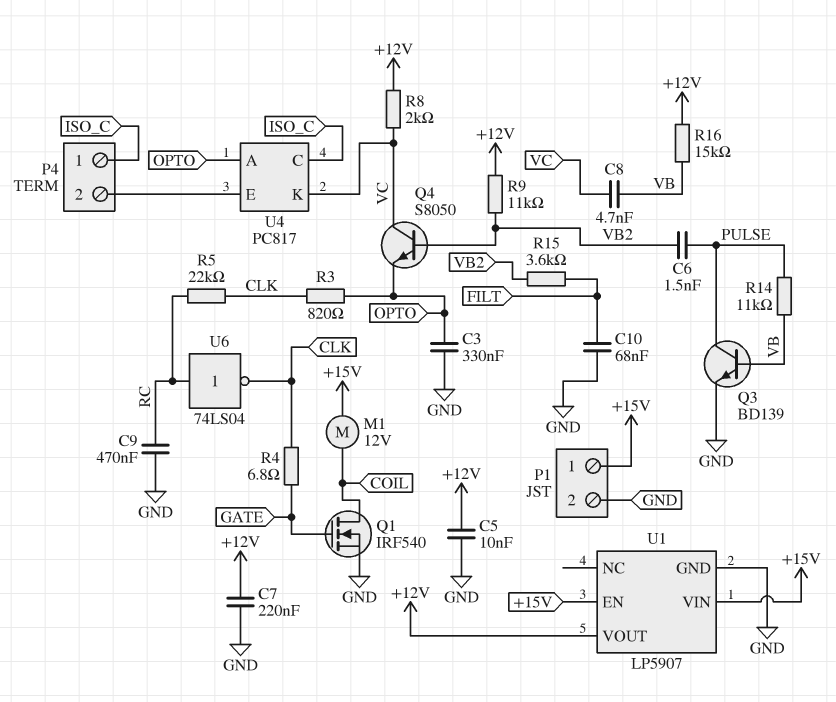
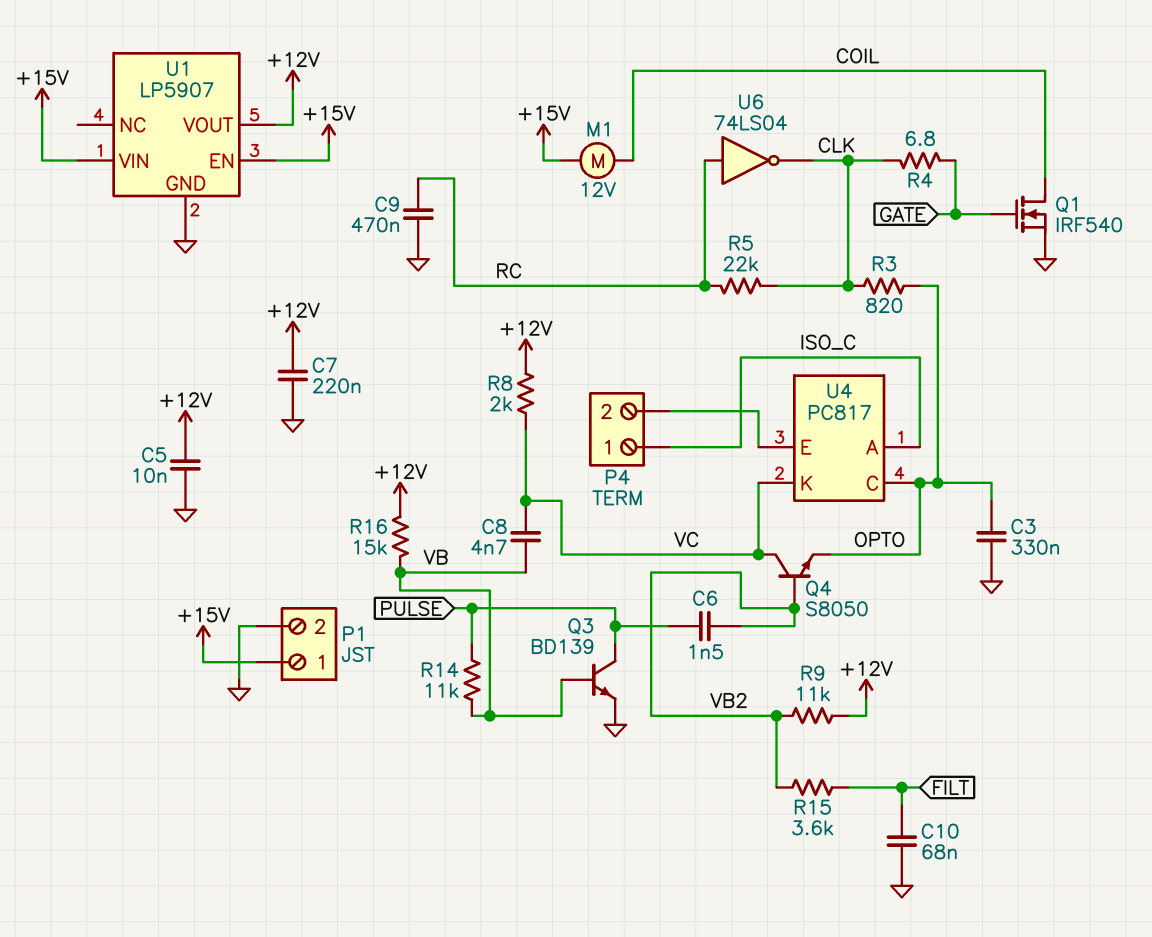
U4 pin A: OPTO -> ISO_C
U4 pin C: ISO_C -> OPTO

